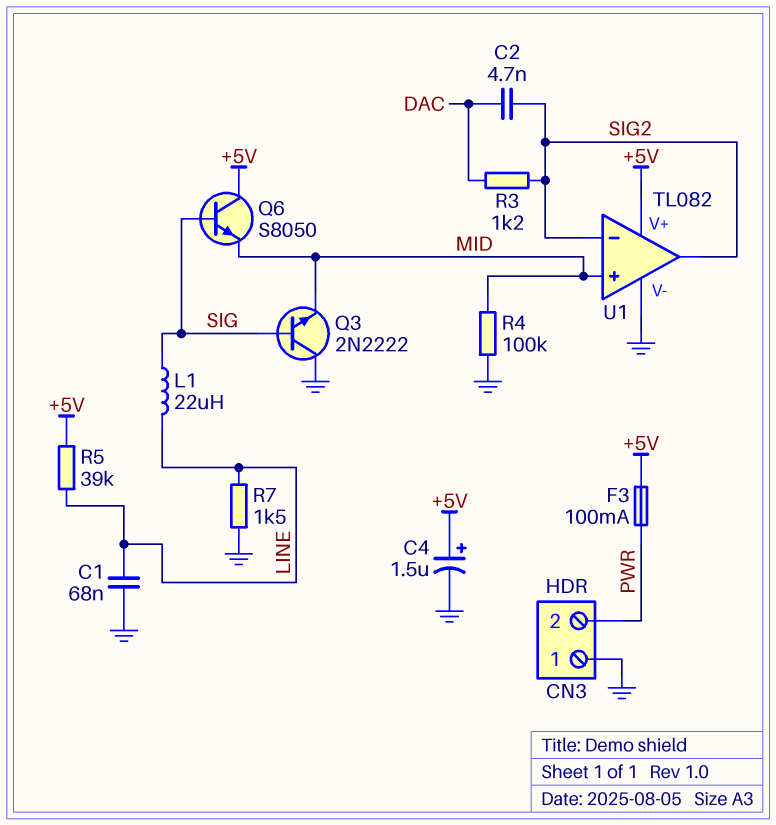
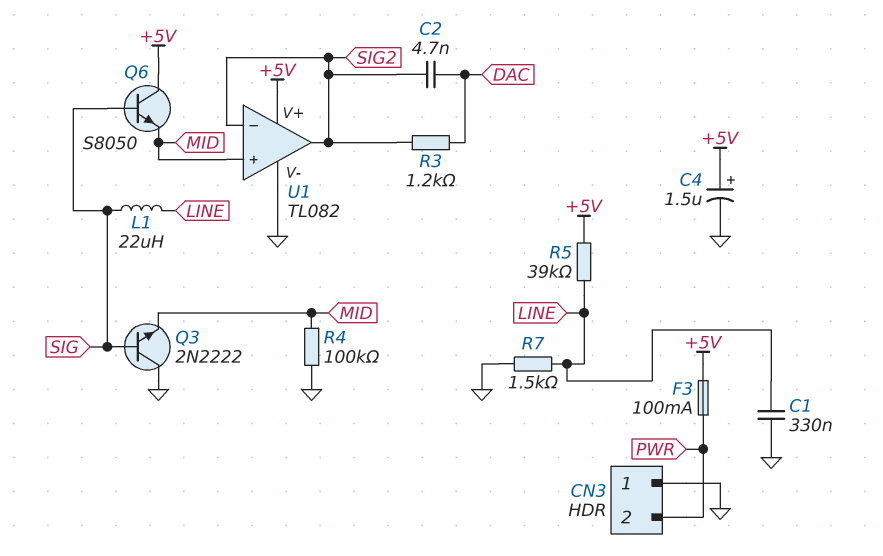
C1: 68nF (GND, LINE) -> 330nF (GND, LINE)

